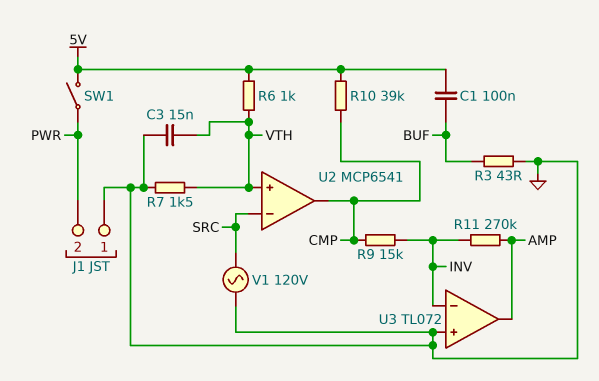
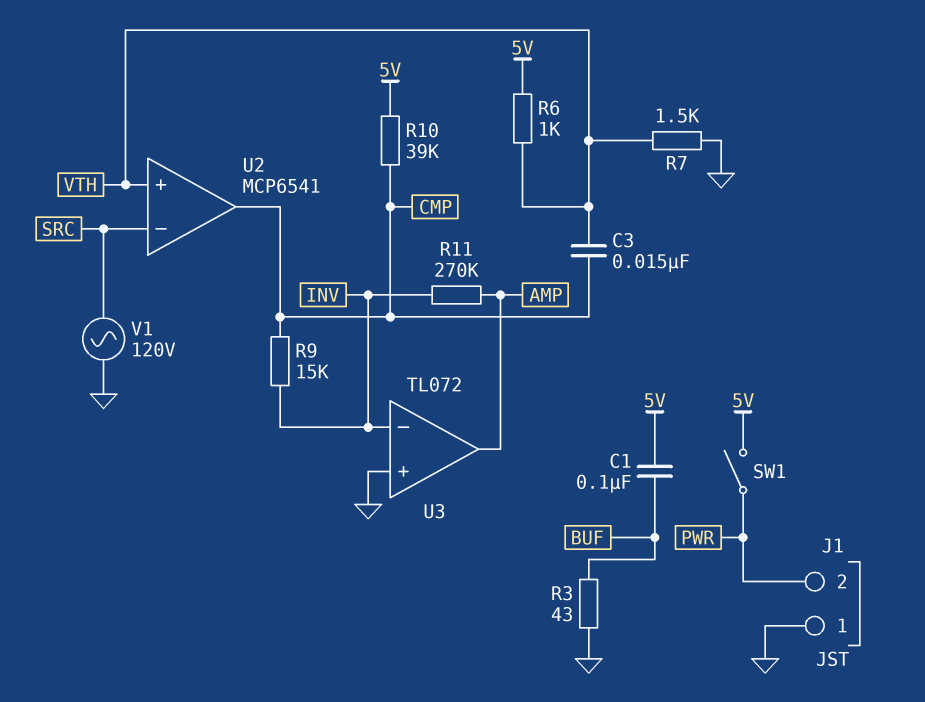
C3: 15nF (GND, VTH) -> 15nF (CMP, VTH)

